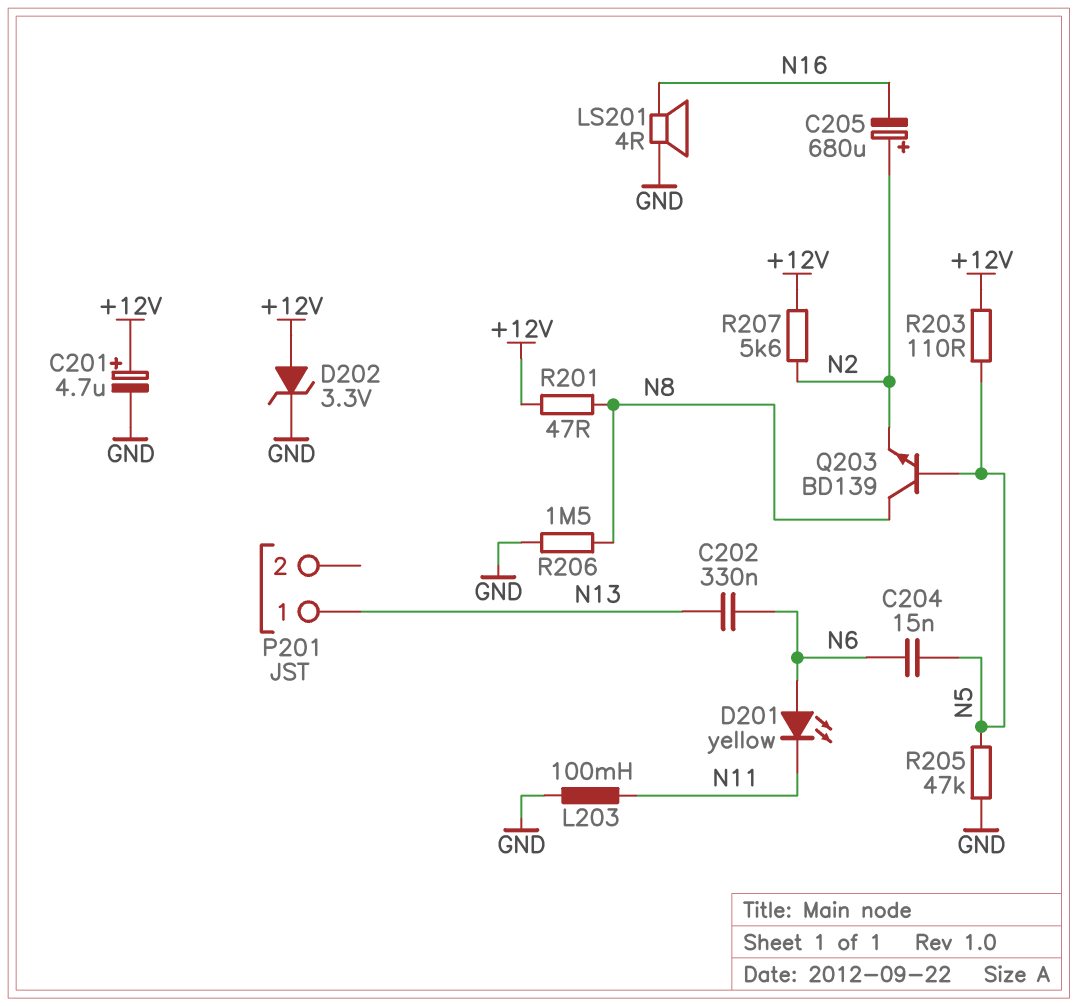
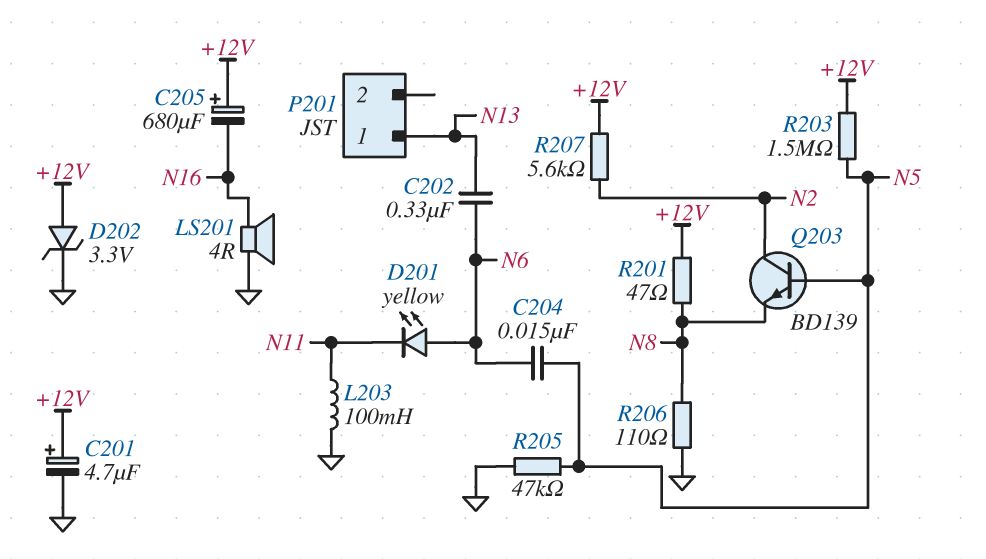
C205: 680uF (plus N2, minus N16) -> 680uF (plus +12V, minus N16)
Q203: NPN BD139 (B N5, C N8, E N2) -> NPN BD139 (B N5, C N2, E N8)
R203: 110 (+12V, N5) -> 1.5M (+12V, N5)
R206: 1.5M (GND, N8) -> 110 (GND, N8)

